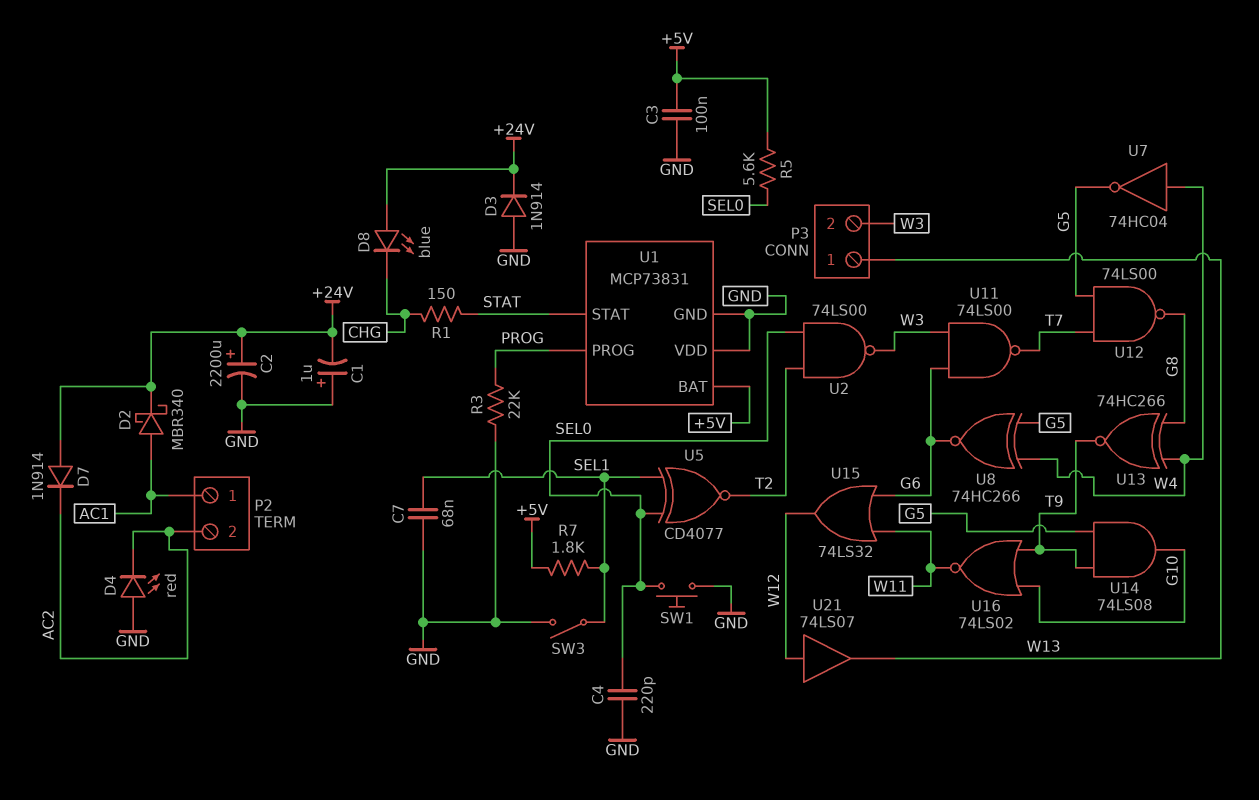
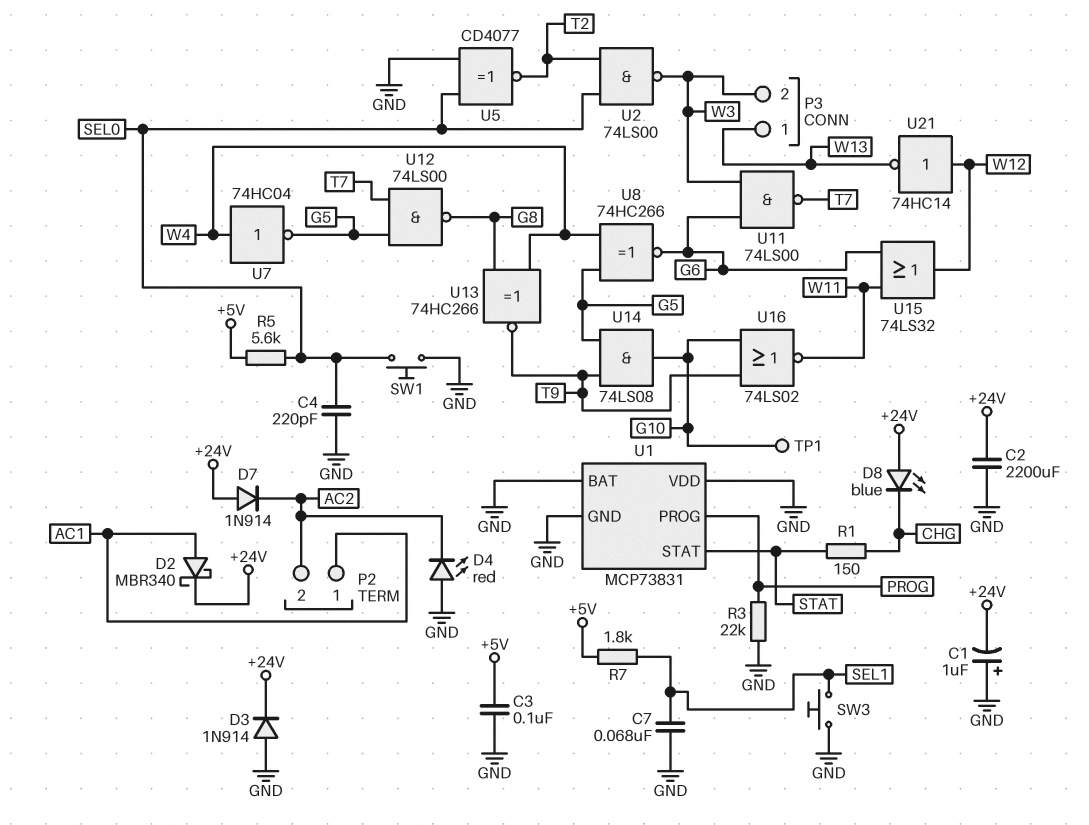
C2: 2200uF (plus +24V, minus GND) -> 2200uF (+24V, GND)
SW3: switch (GND, SEL1) -> button (GND, SEL1)
TP1: none -> test point (G10)
U1 pin BAT: +5V -> GND
U5: XNOR CD4077 (in SEL0, in SEL1, out T2) -> XNOR CD4077 (in GND, in SEL0, out T2)
U21: buffer 74LS07 (in W12, out W13) -> NOT 74HC14 (in W12, out W13)

